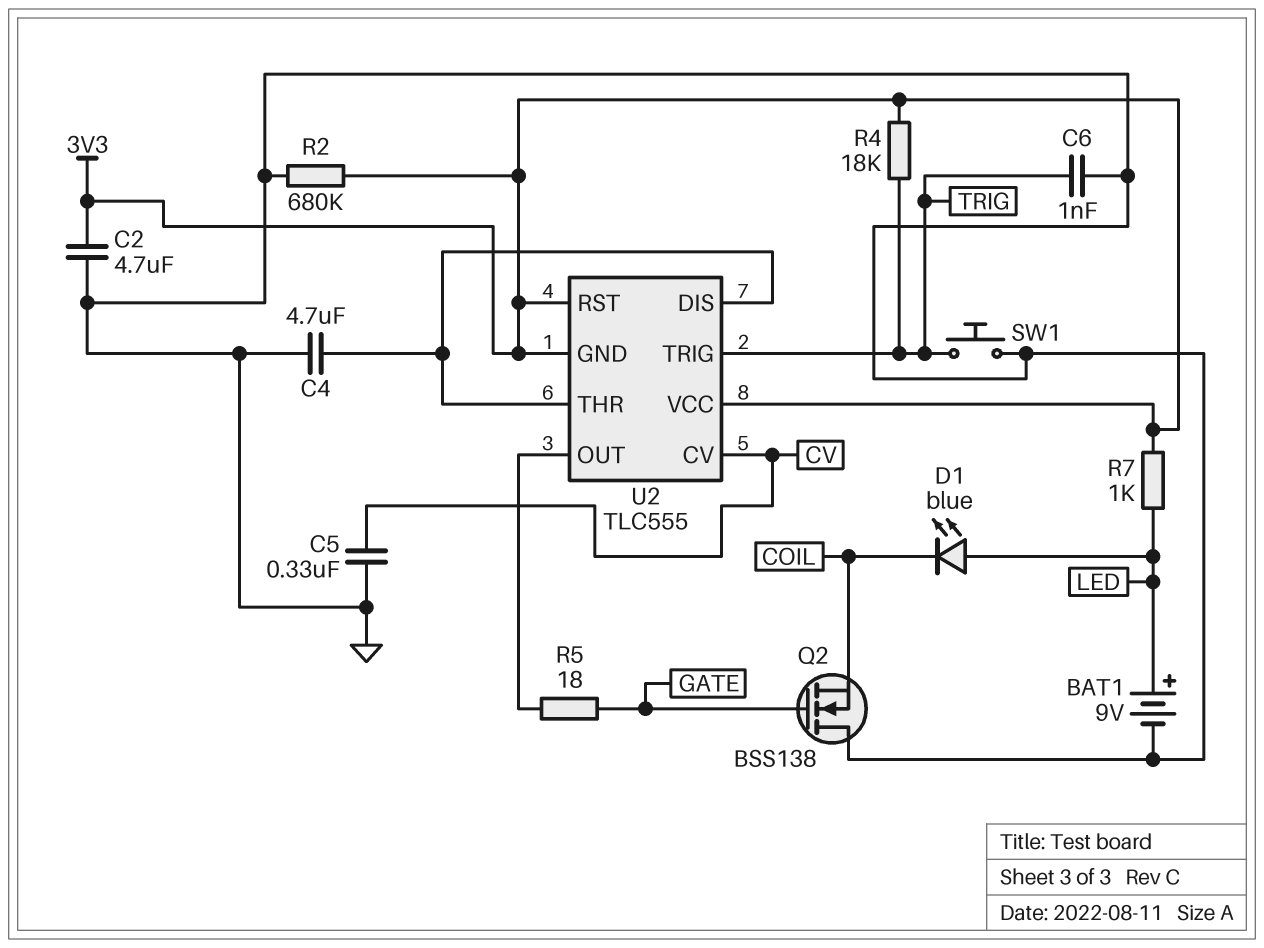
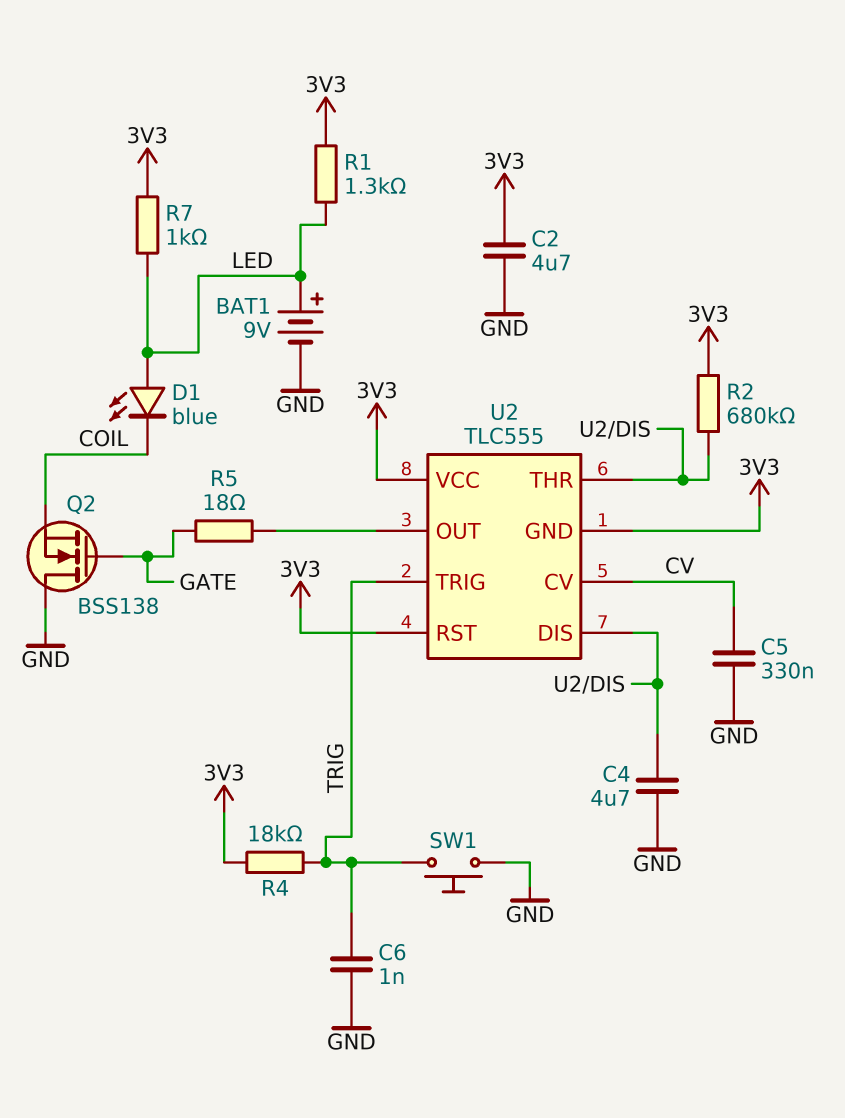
R1: none -> 1.3k (3V3, LED)
R2: 680k (3V3, GND) -> 680k (3V3, U2/DIS)

